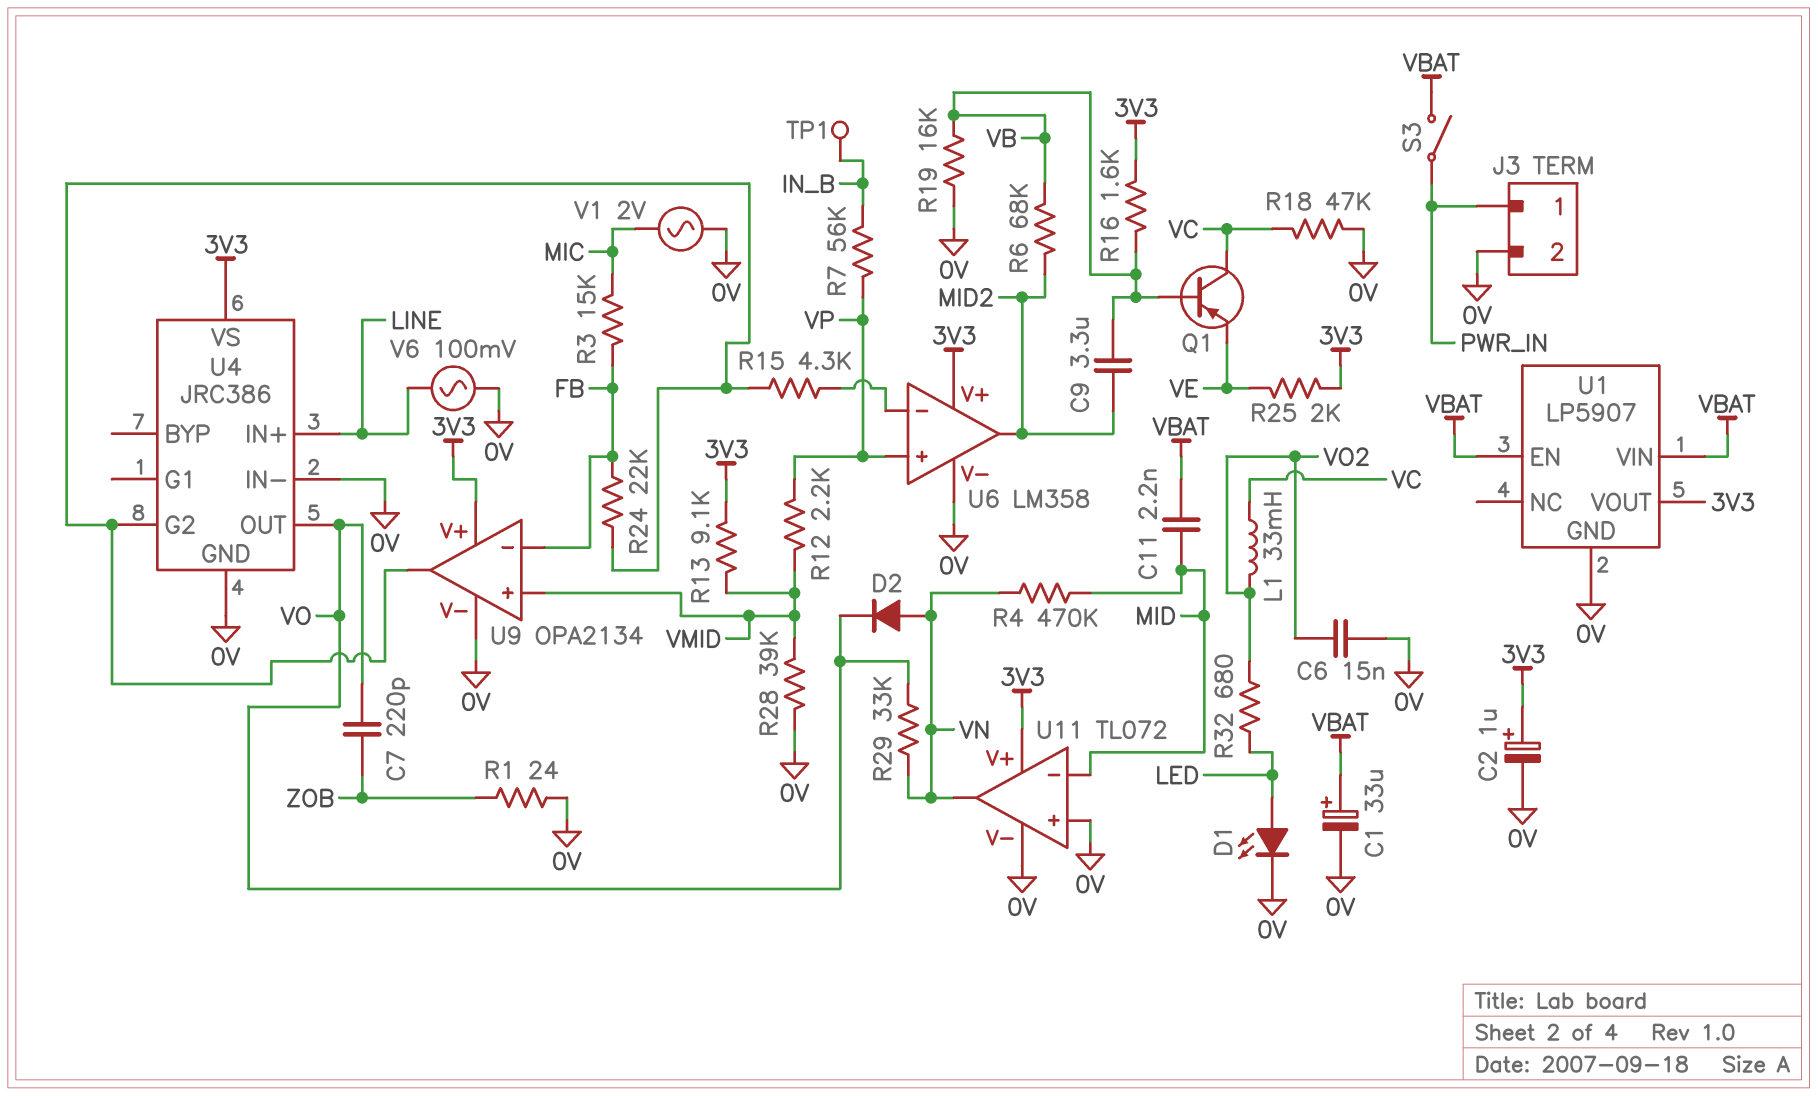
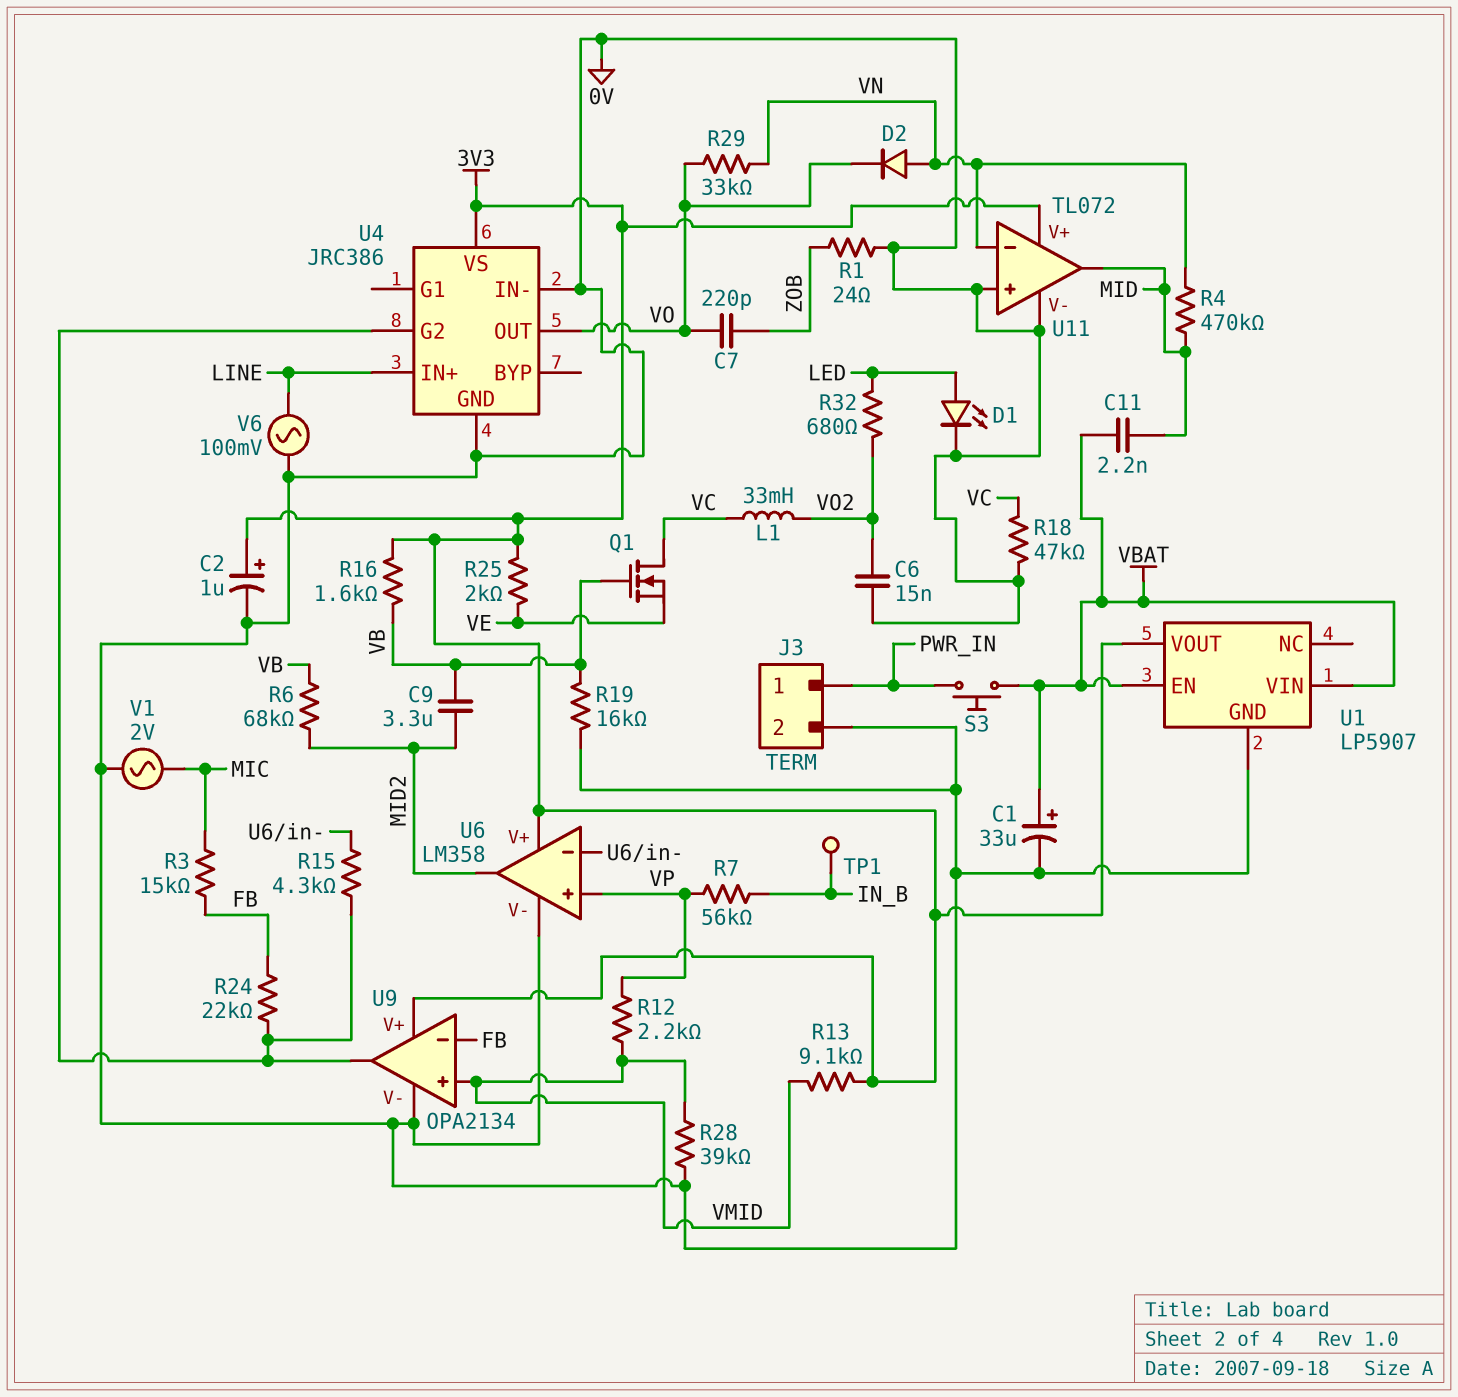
Q1: PNP (B VB, C VC, E VE) -> NMOS (G VB, D VC, S VE)
S3: switch (PWR_IN, VBAT) -> button (PWR_IN, VBAT)
U11 pin in-: MID -> VN
U11 pin out: VN -> MID

